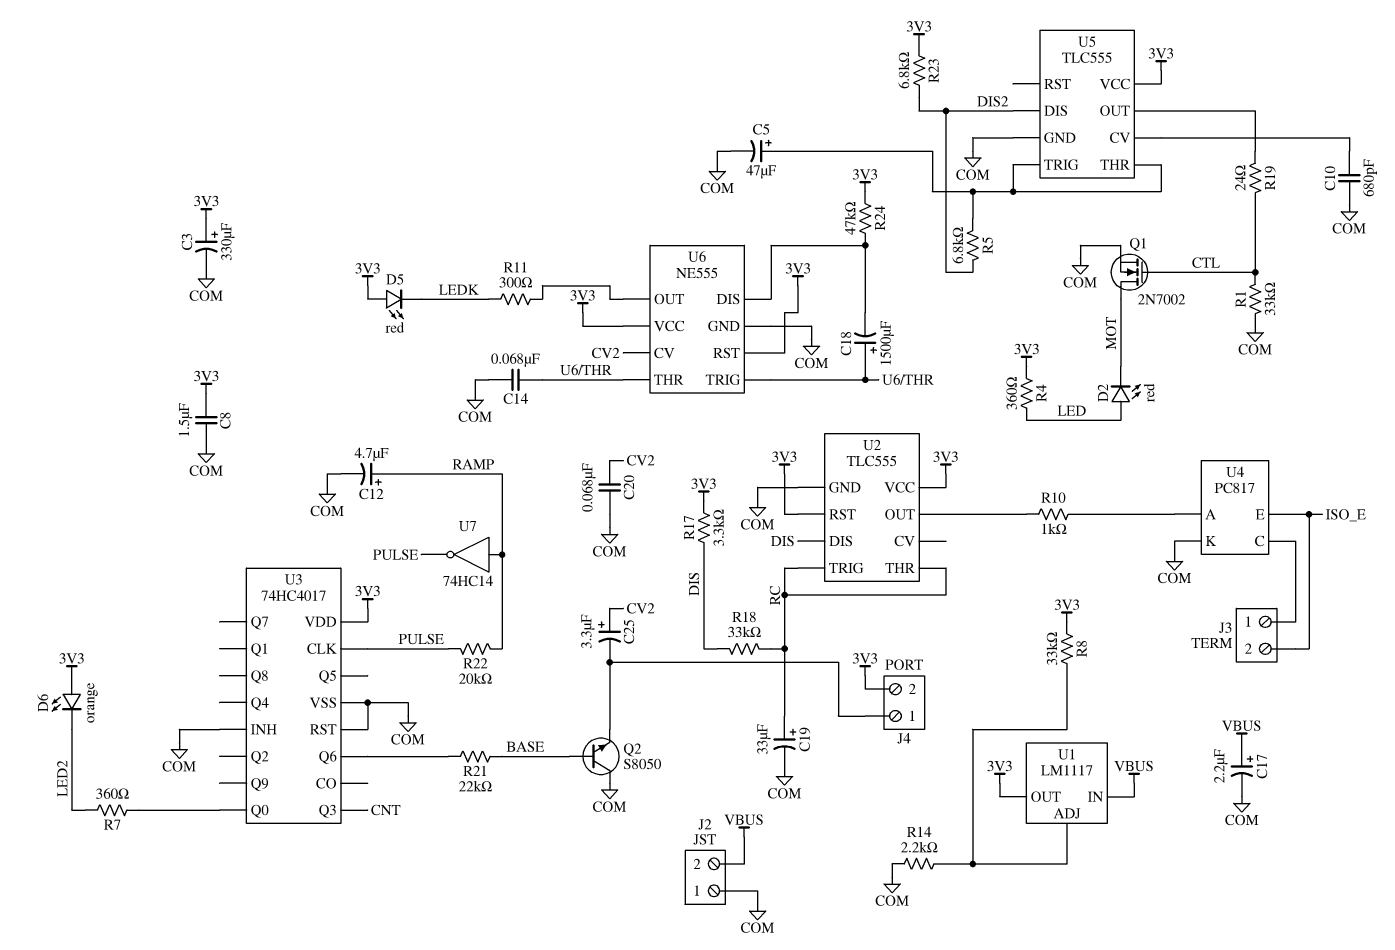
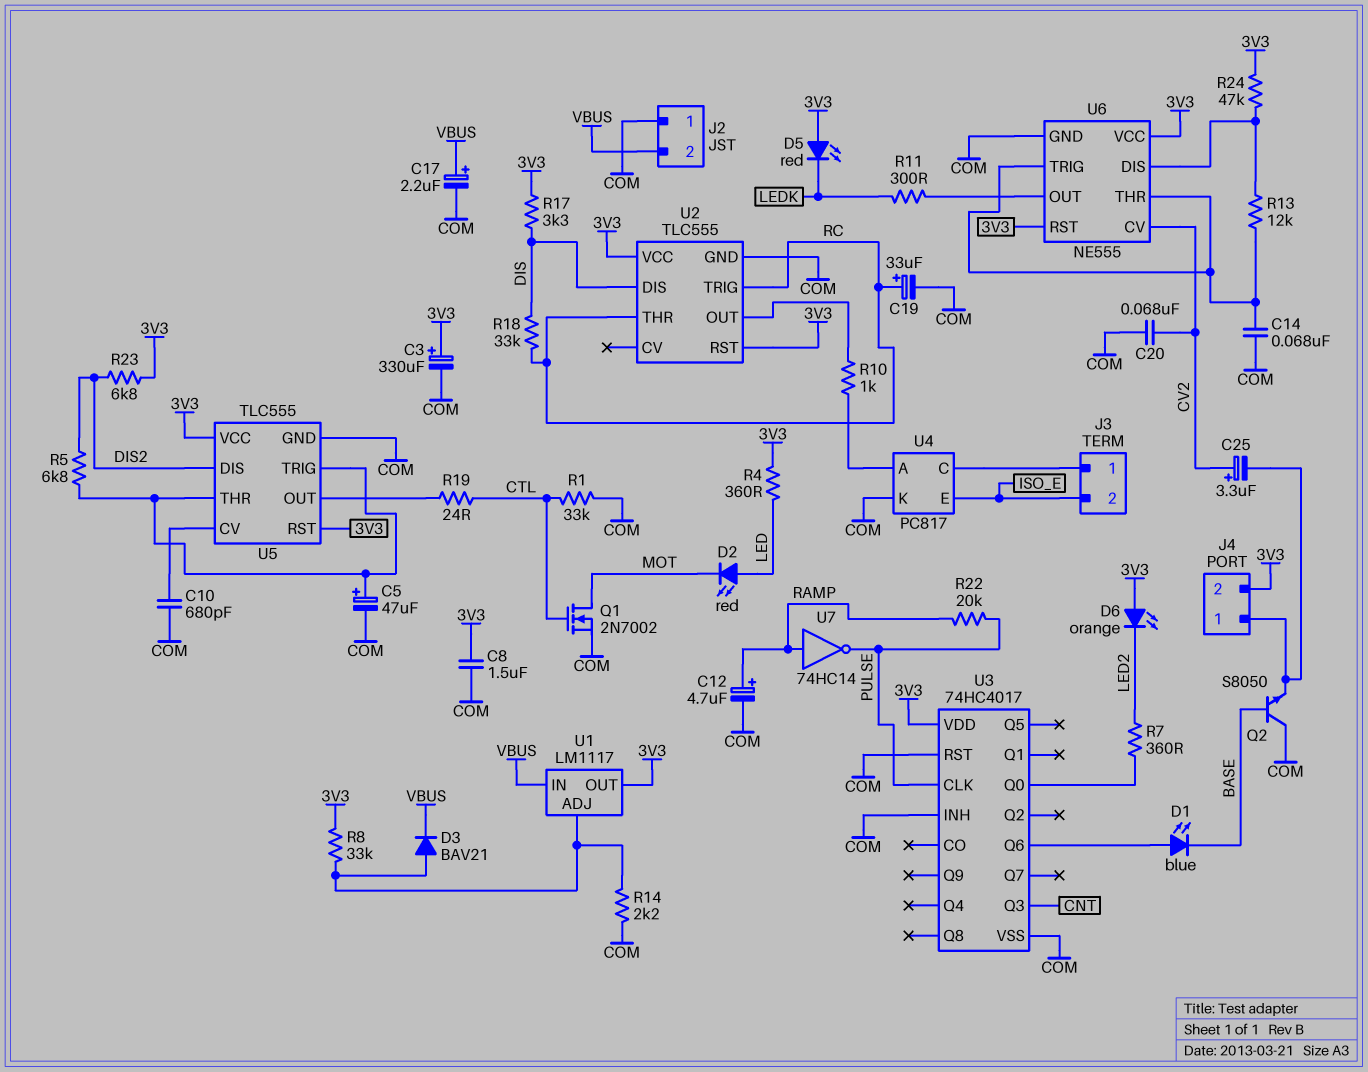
C18: 1500uF (plus U6/THR, minus U6/DIS) -> none
D1: none -> LED blue (A U3/Q6, K BASE)
D3: none -> diode BAV21 (A U1/ADJ, K VBUS)
R13: none -> 12k (U6/DIS, U6/THR)
R21: 22k (BASE, U3/Q6) -> none
U5 pin RST: none -> 3V3

